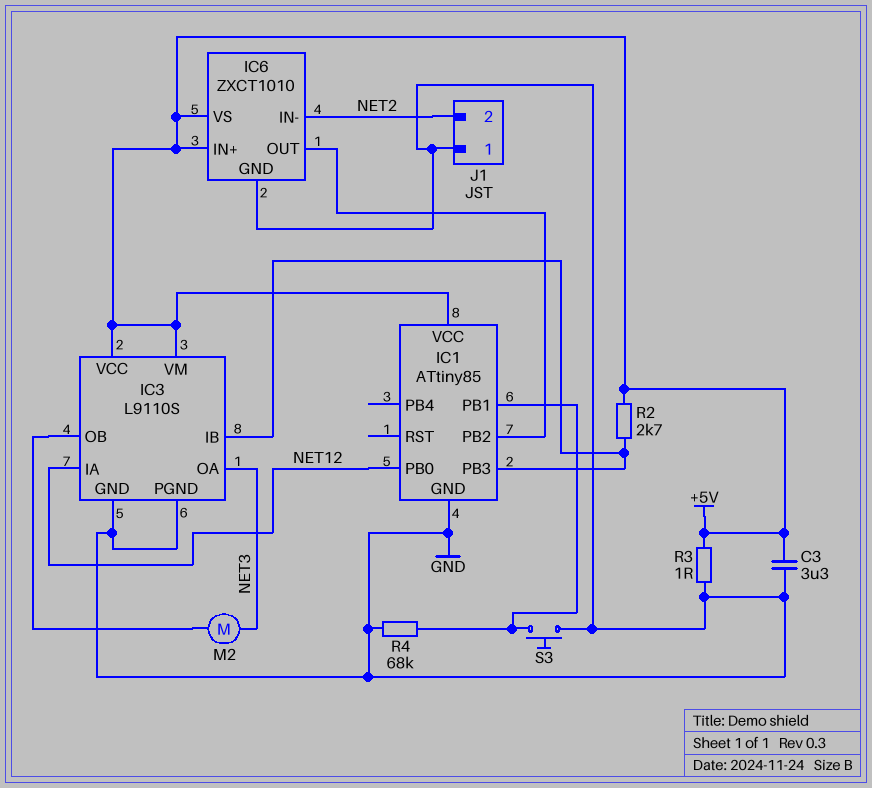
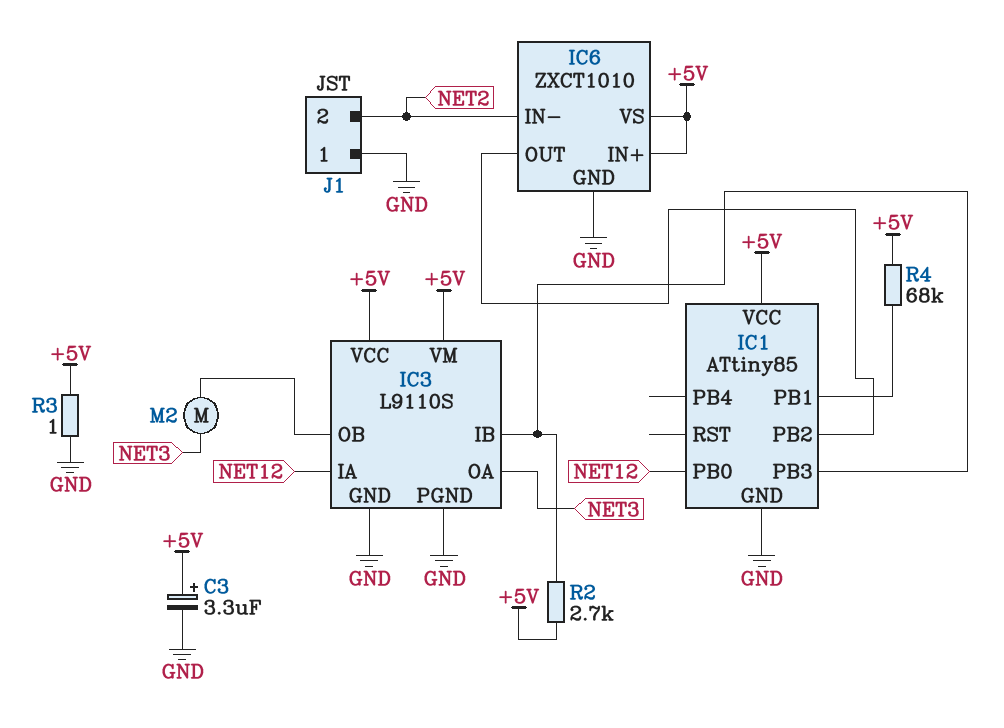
C3: 3.3uF (+5V, GND) -> 3.3uF (plus +5V, minus GND)
R4: 68k (GND, IC1/PB1) -> 68k (+5V, IC1/PB1)
S3: button (GND, IC1/PB1) -> none

